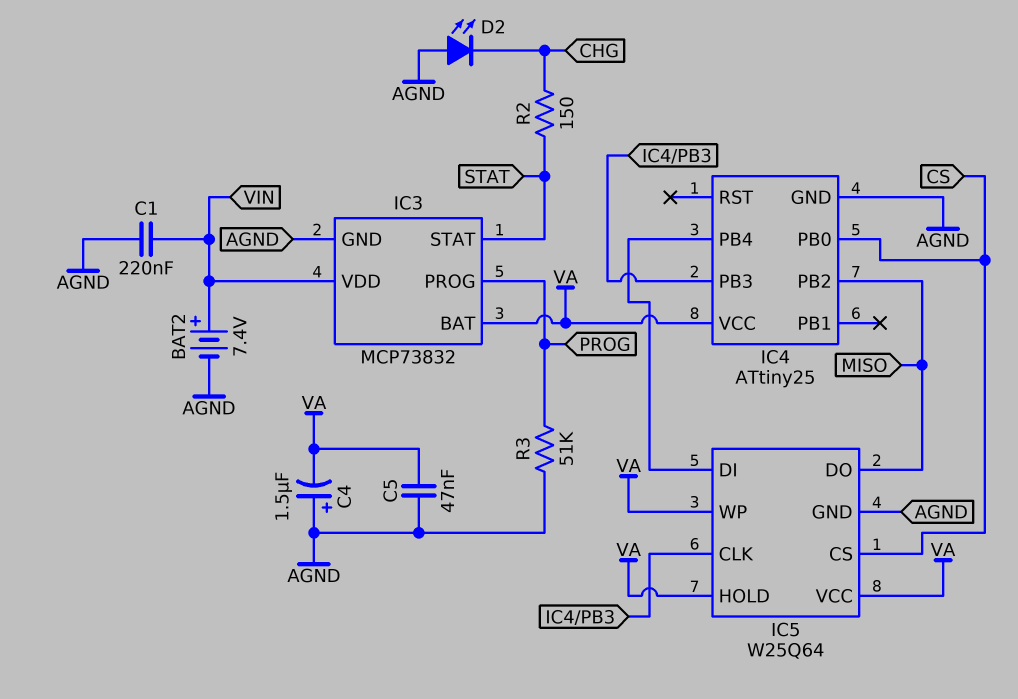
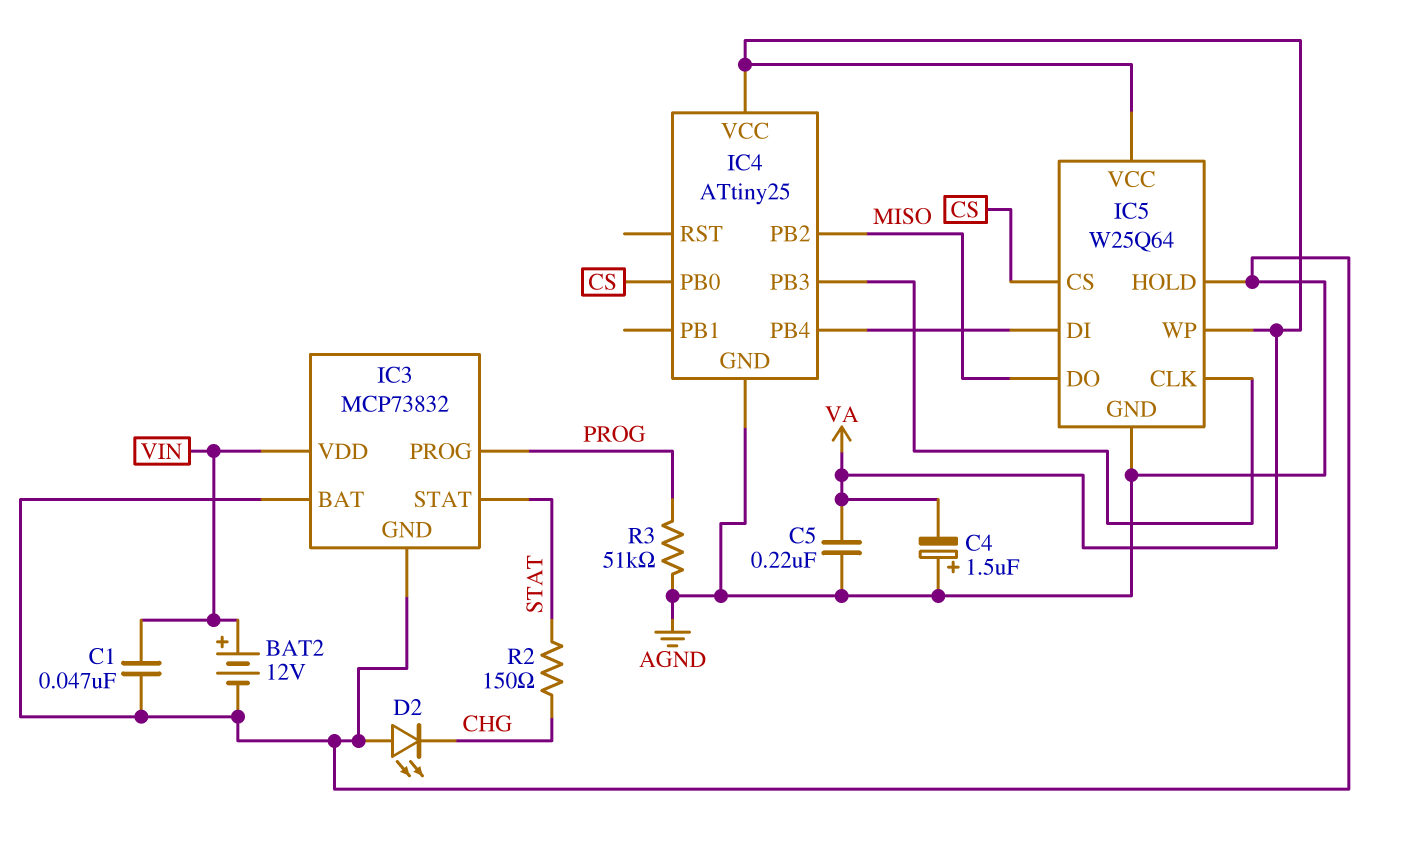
BAT2: 7.4V (plus VIN, minus AGND) -> 12V (plus VIN, minus AGND)
C1: 220nF (AGND, VIN) -> 47nF (AGND, VIN)
C5: 47nF (AGND, VA) -> 220nF (AGND, VA)
IC3 pin BAT: VA -> AGND
IC5 pin HOLD: VA -> AGND

